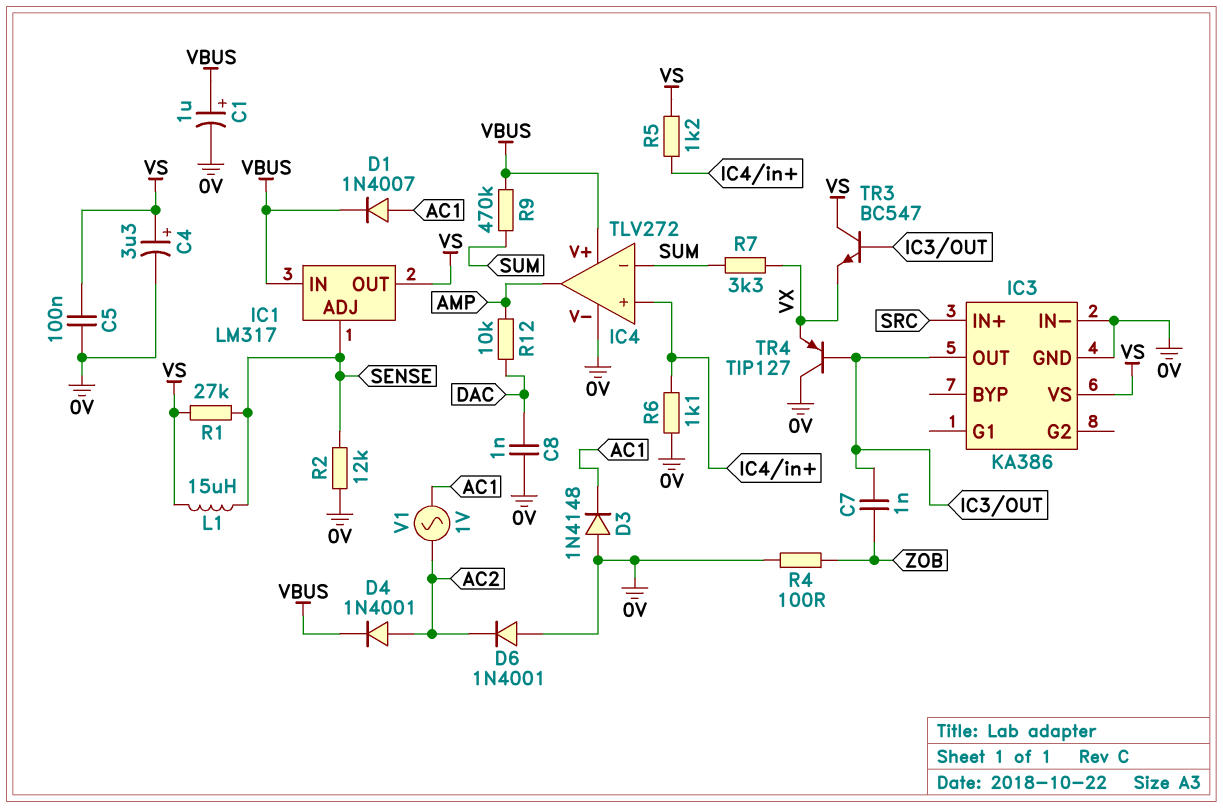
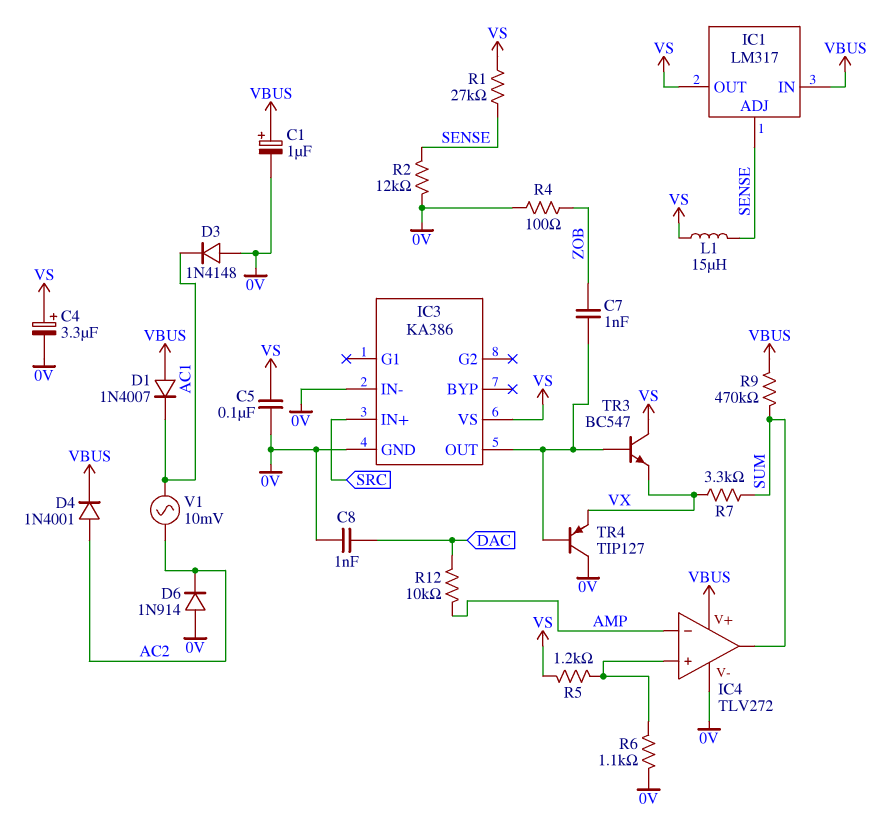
D1: diode 1N4007 (A AC1, K VBUS) -> diode 1N4007 (A VBUS, K AC1)
D6: diode 1N4001 (A 0V, K AC2) -> diode 1N914 (A 0V, K AC2)
IC4 pin in-: SUM -> AMP
IC4 pin out: AMP -> SUM
V1: AC 1V (AC1, AC2) -> AC 10mV (AC1, AC2)

